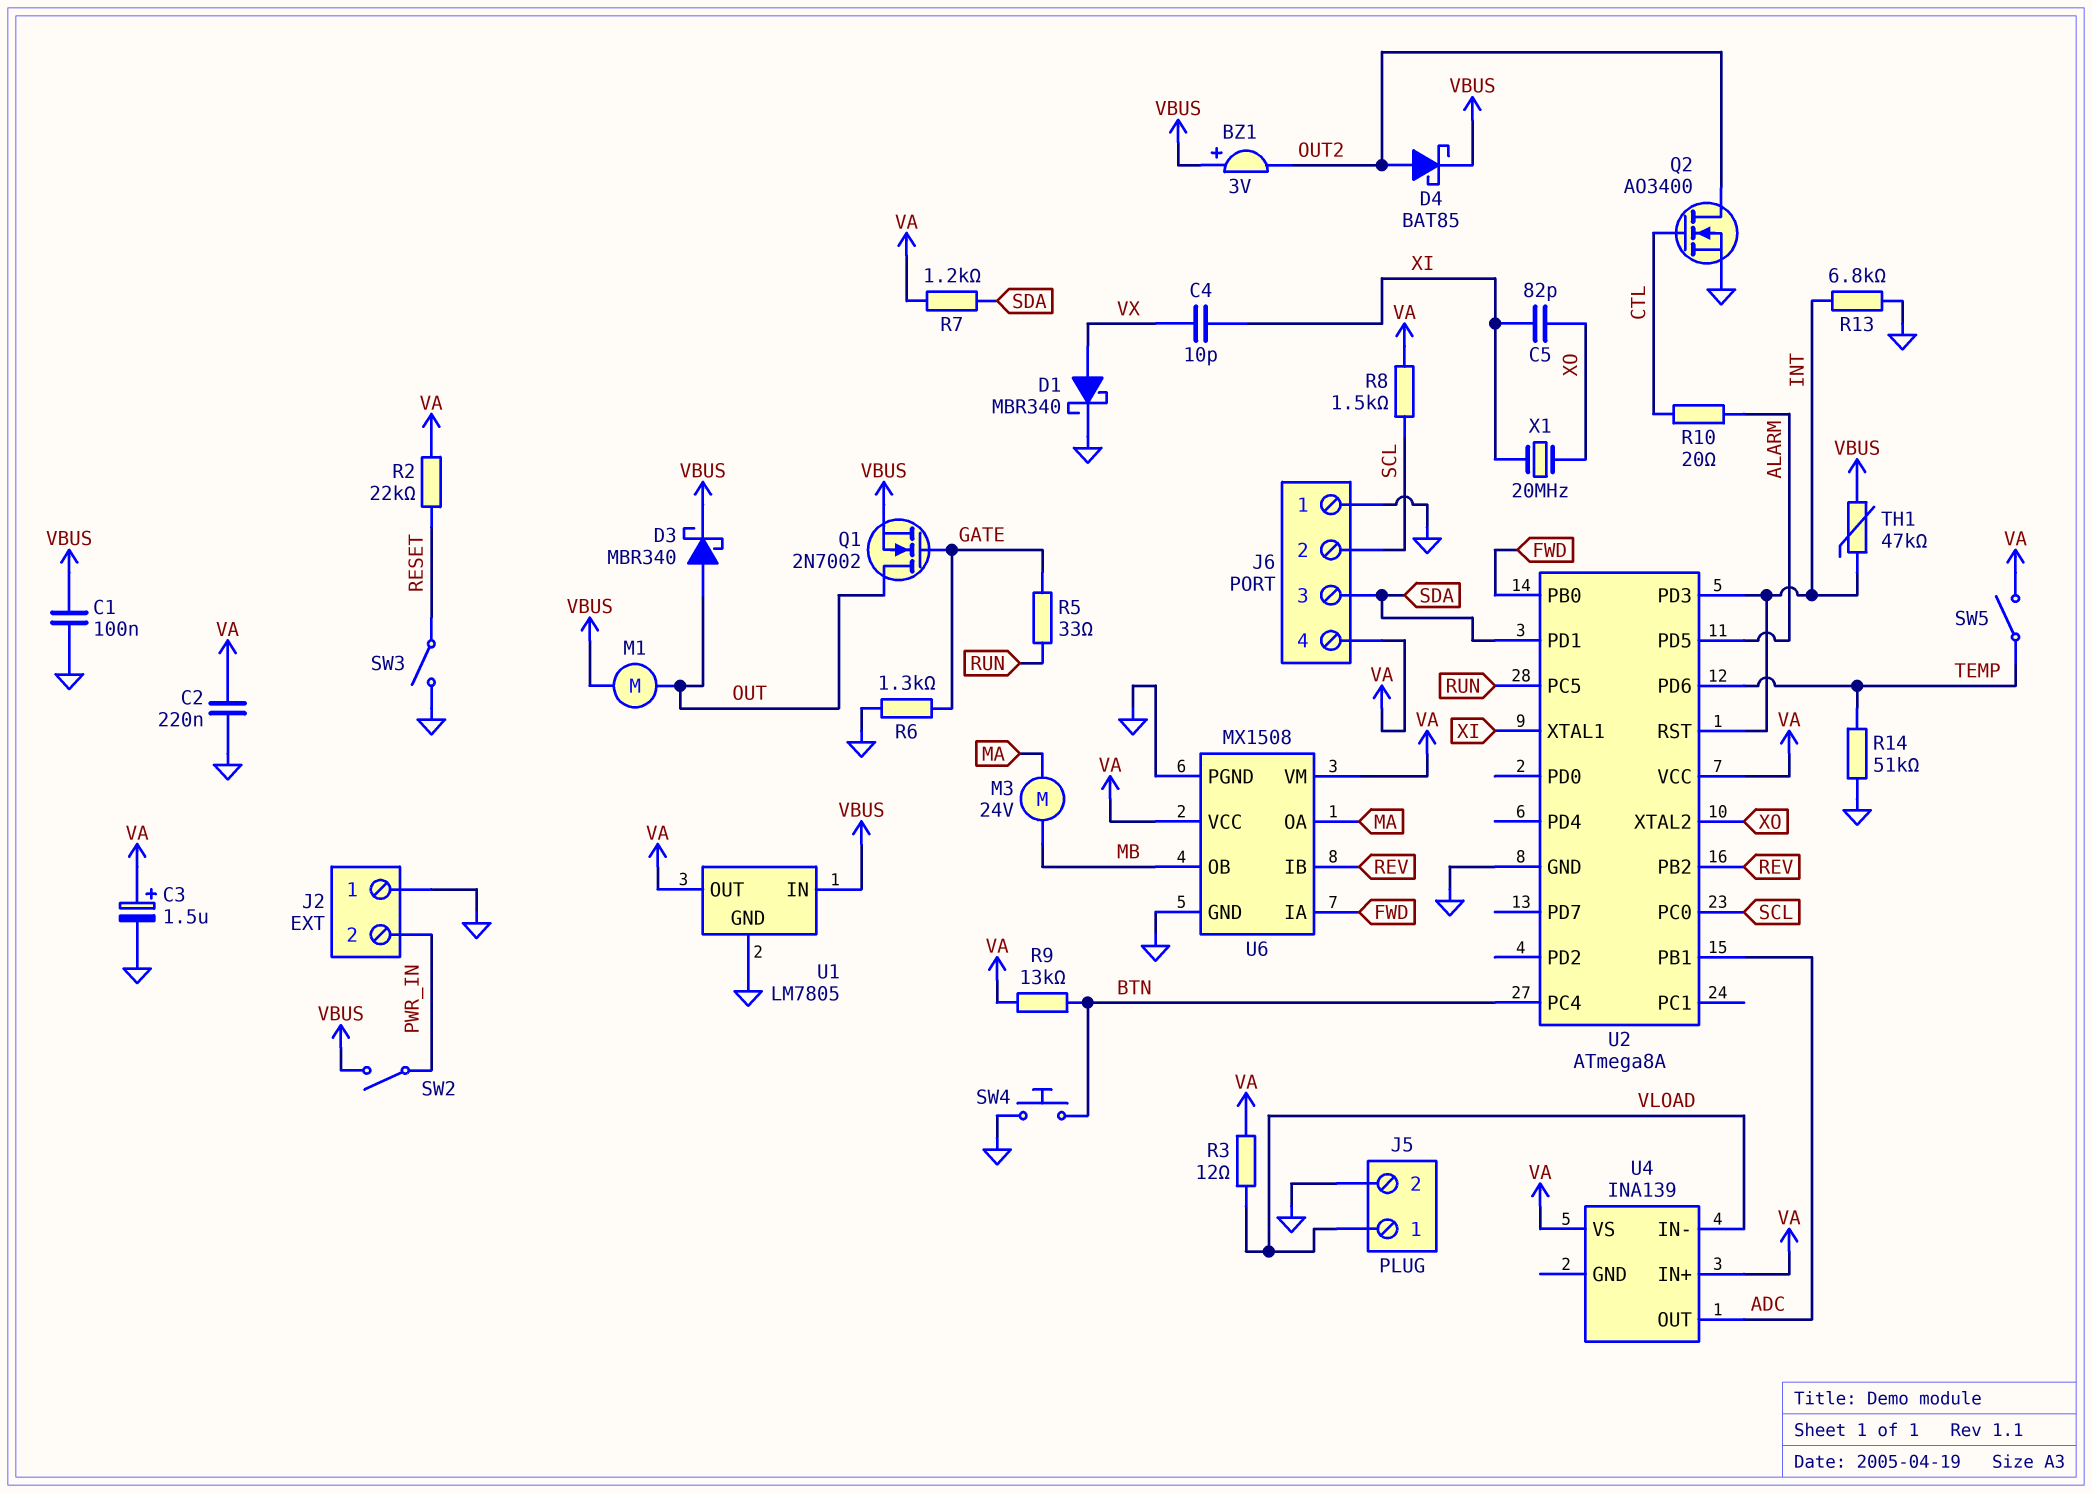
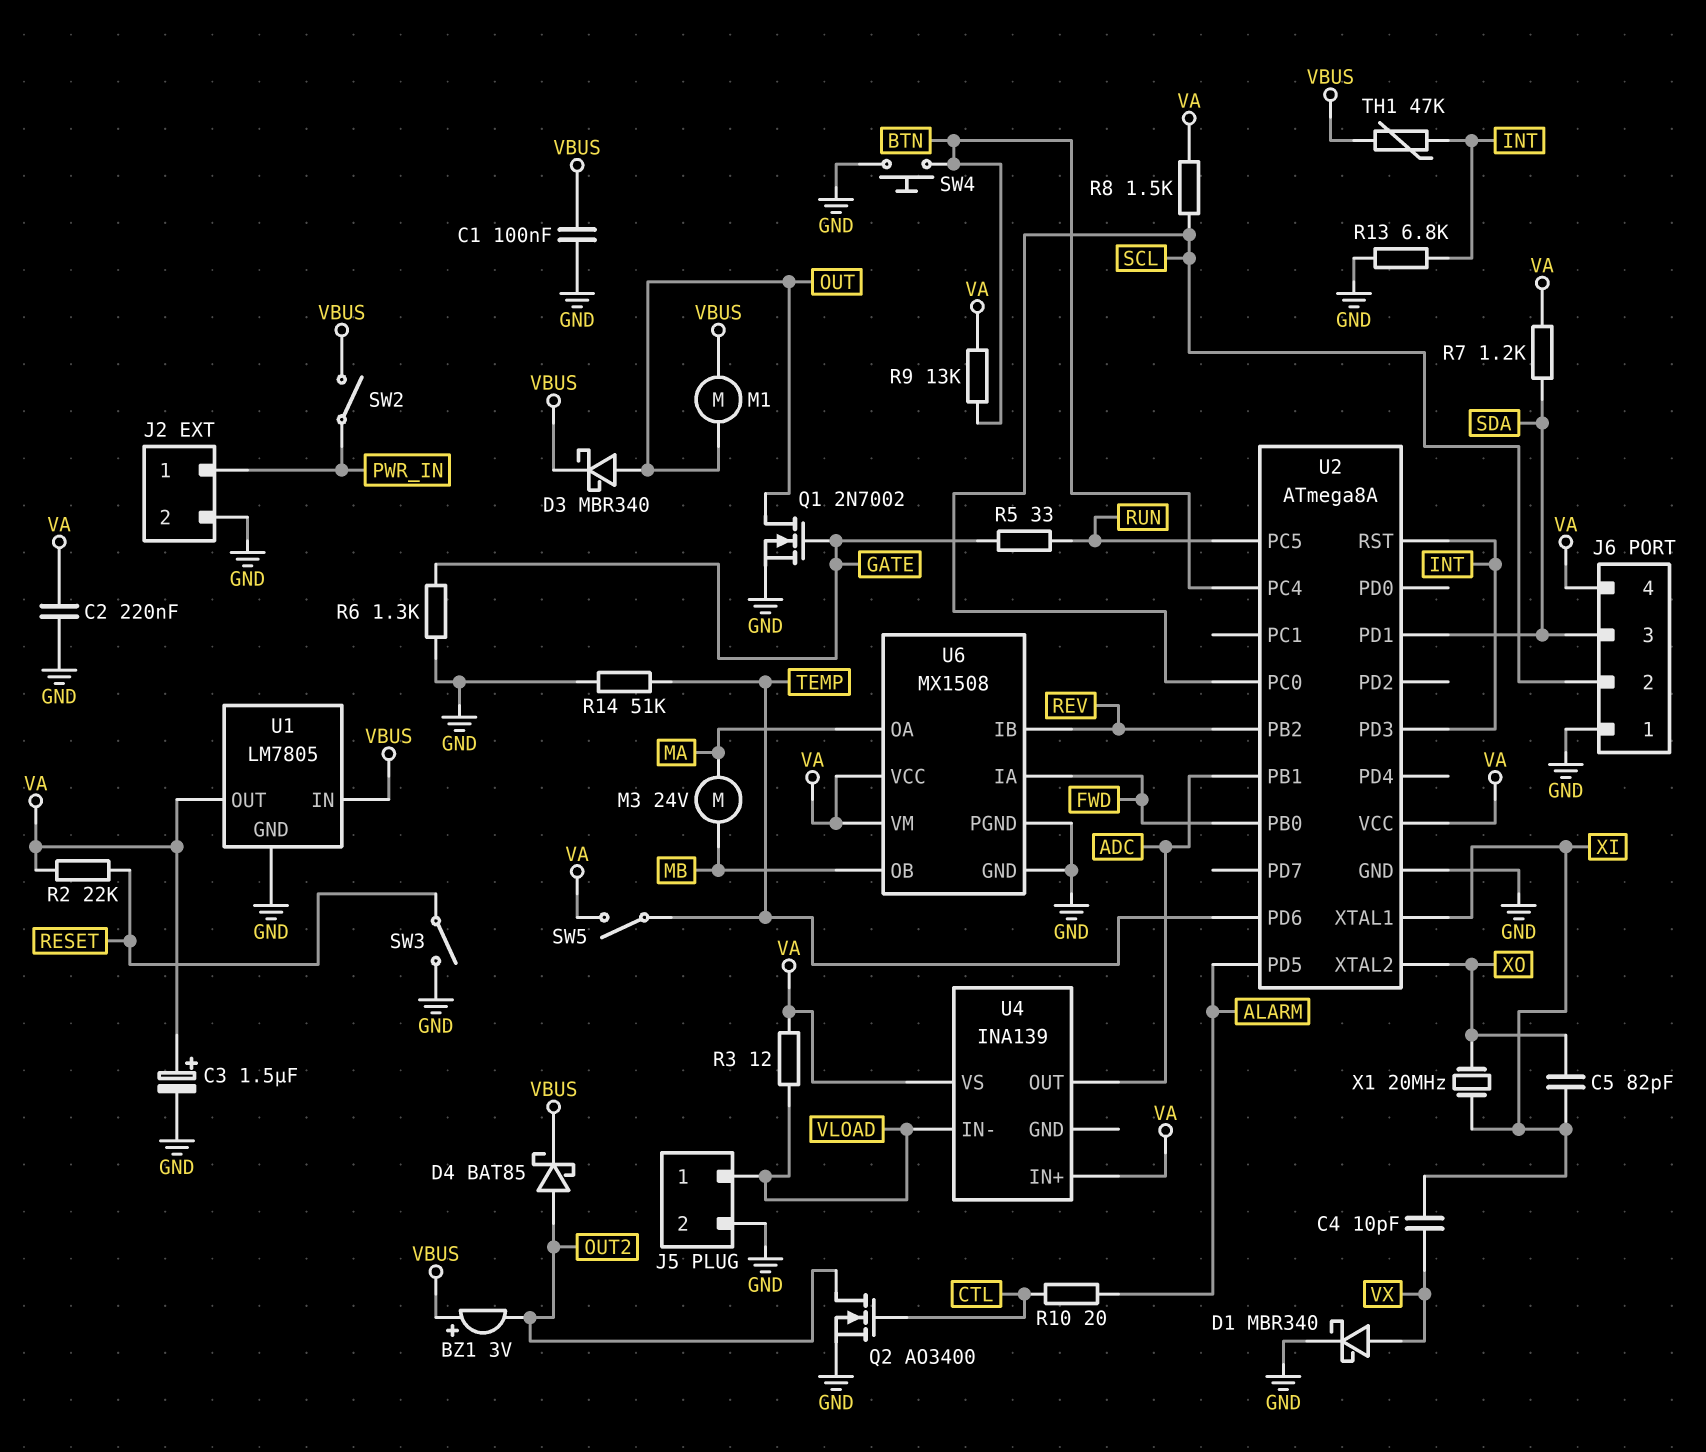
J2 pin 1: GND -> PWR_IN
J2 pin 2: PWR_IN -> GND
Q1: NMOS 2N7002 (G GATE, D OUT, S VBUS) -> NMOS 2N7002 (G GATE, D OUT, S GND)

